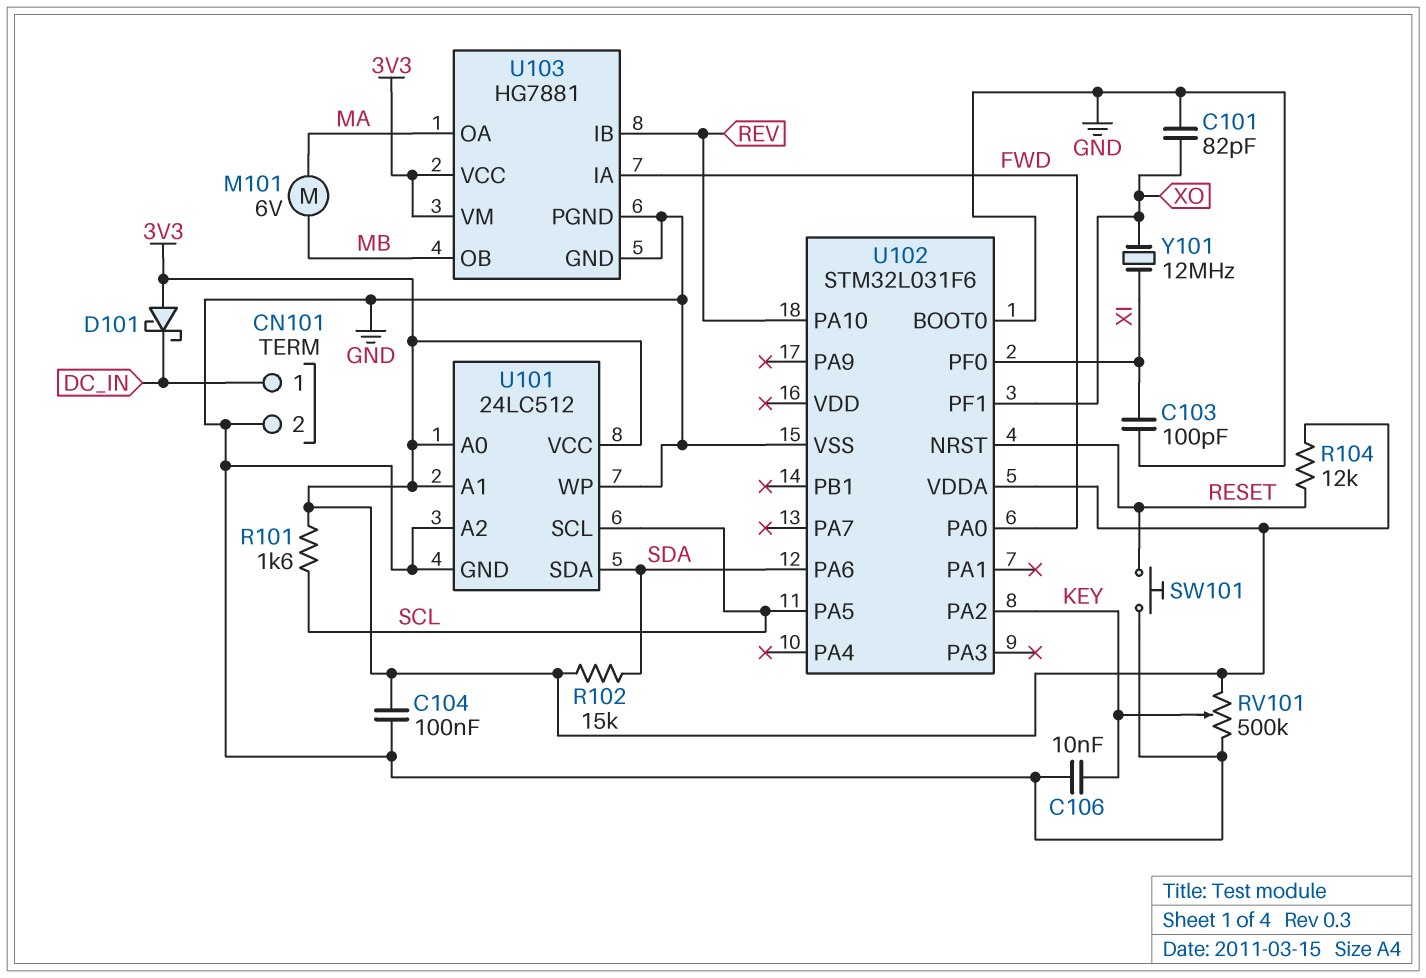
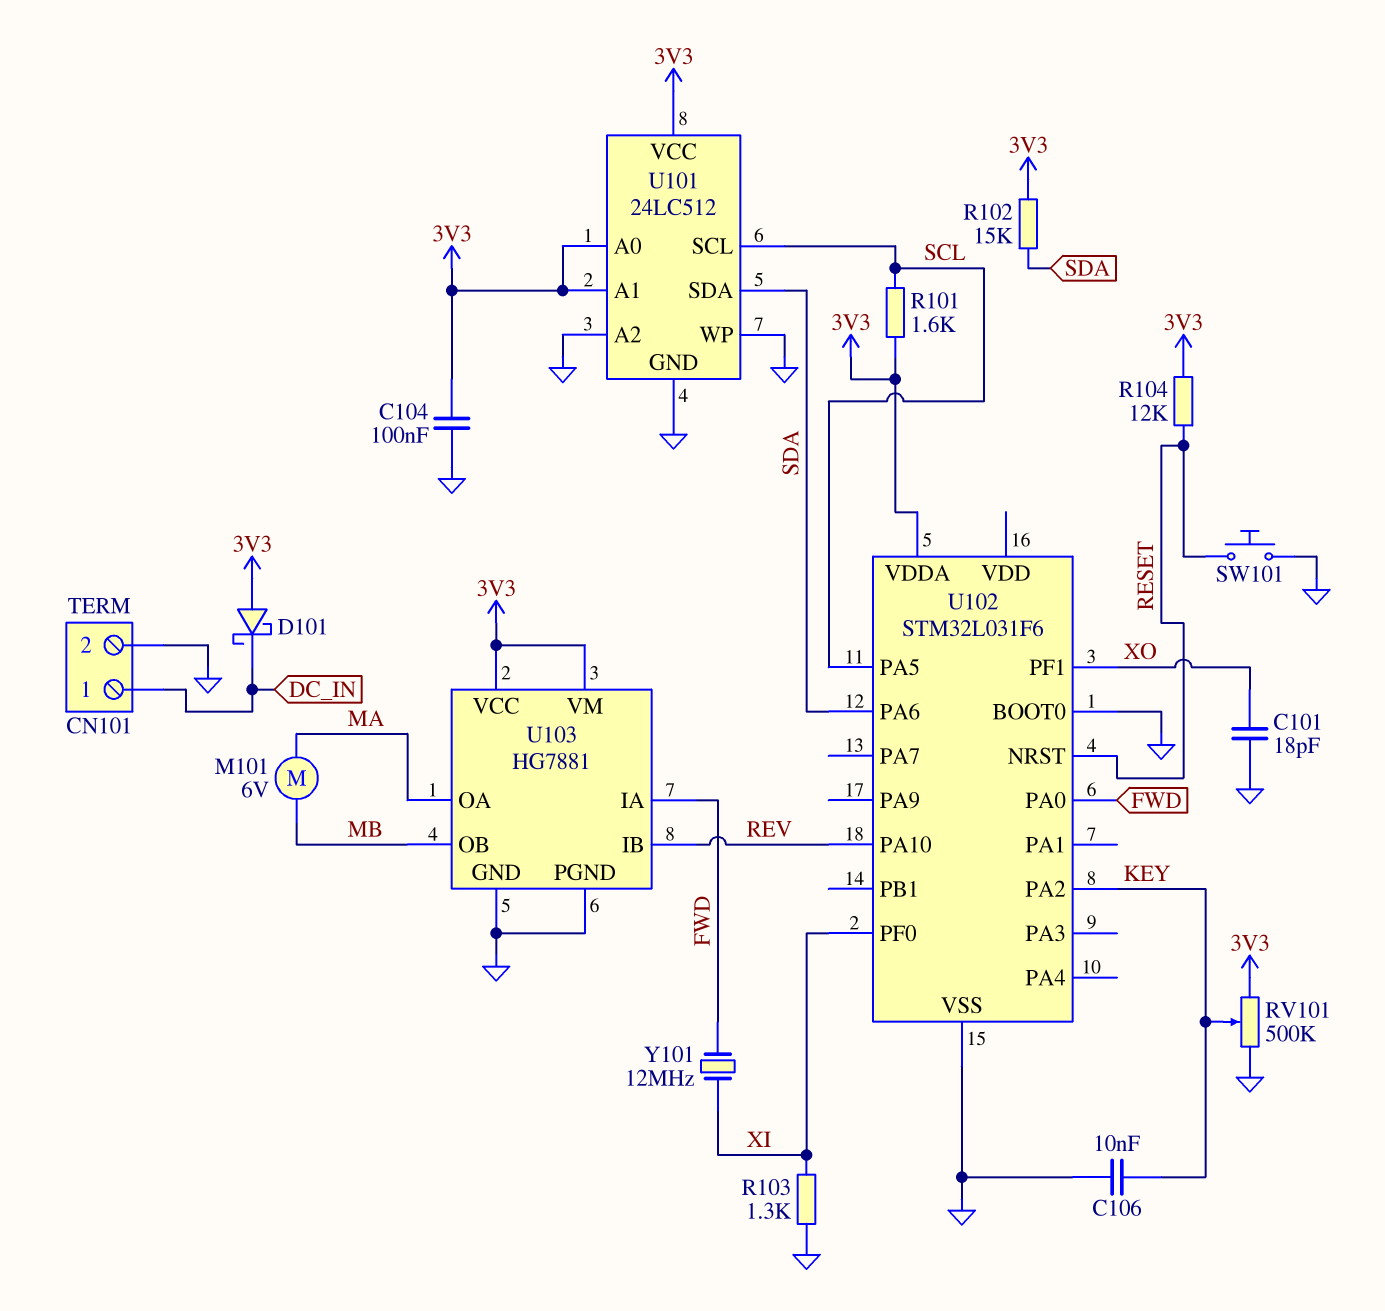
C101: 82pF (GND, XO) -> 18pF (GND, XO)
C103: 100pF (GND, XI) -> none
R103: none -> 1.3k (GND, XI)
Y101: 12MHz (XI, XO) -> 12MHz (FWD, XI)

